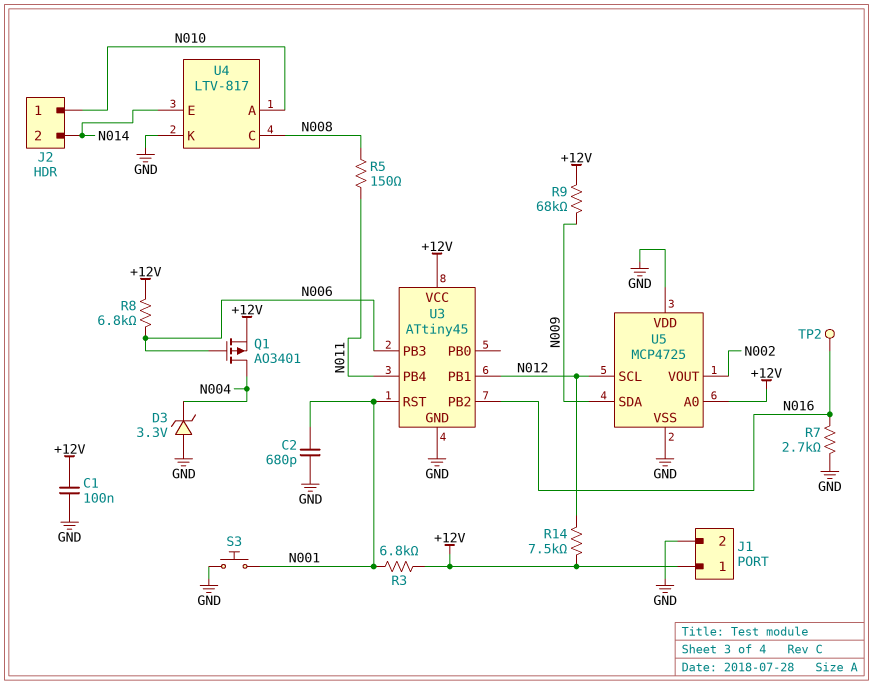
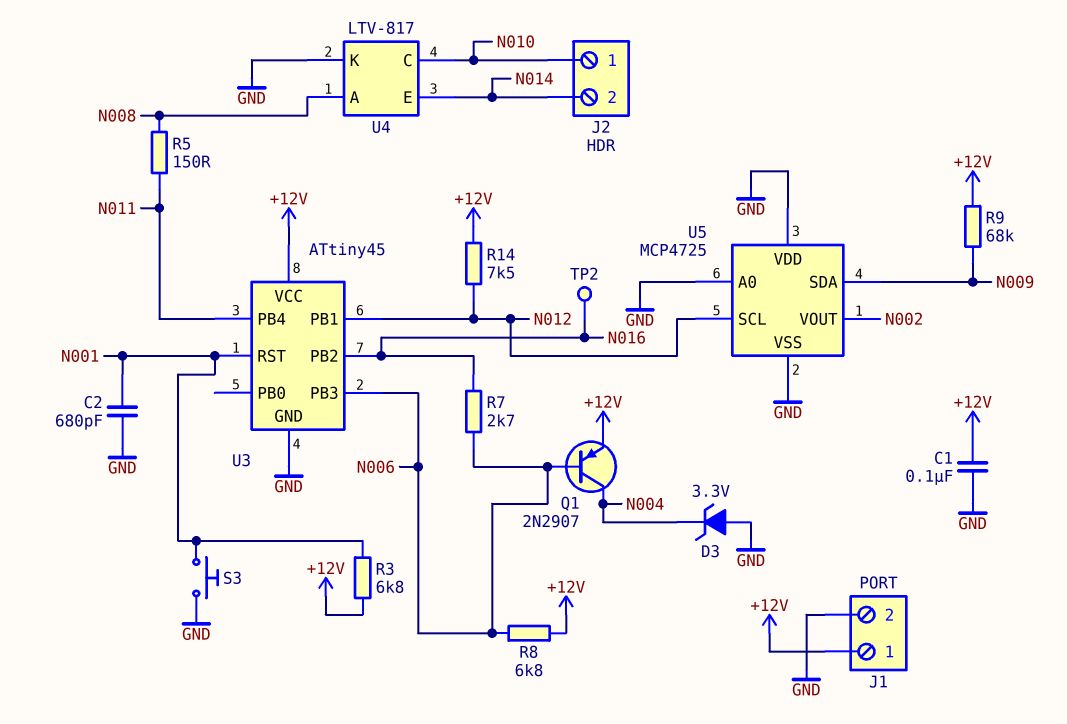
Q1: PMOS AO3401 (G N006, D N004, S +12V) -> PNP 2N2907 (B N006, C N004, E +12V)
R7: 2.7k (GND, N016) -> 2.7k (N006, N016)
U4 pin A: N010 -> N008
U4 pin C: N008 -> N010
U5 pin A0: +12V -> GND

